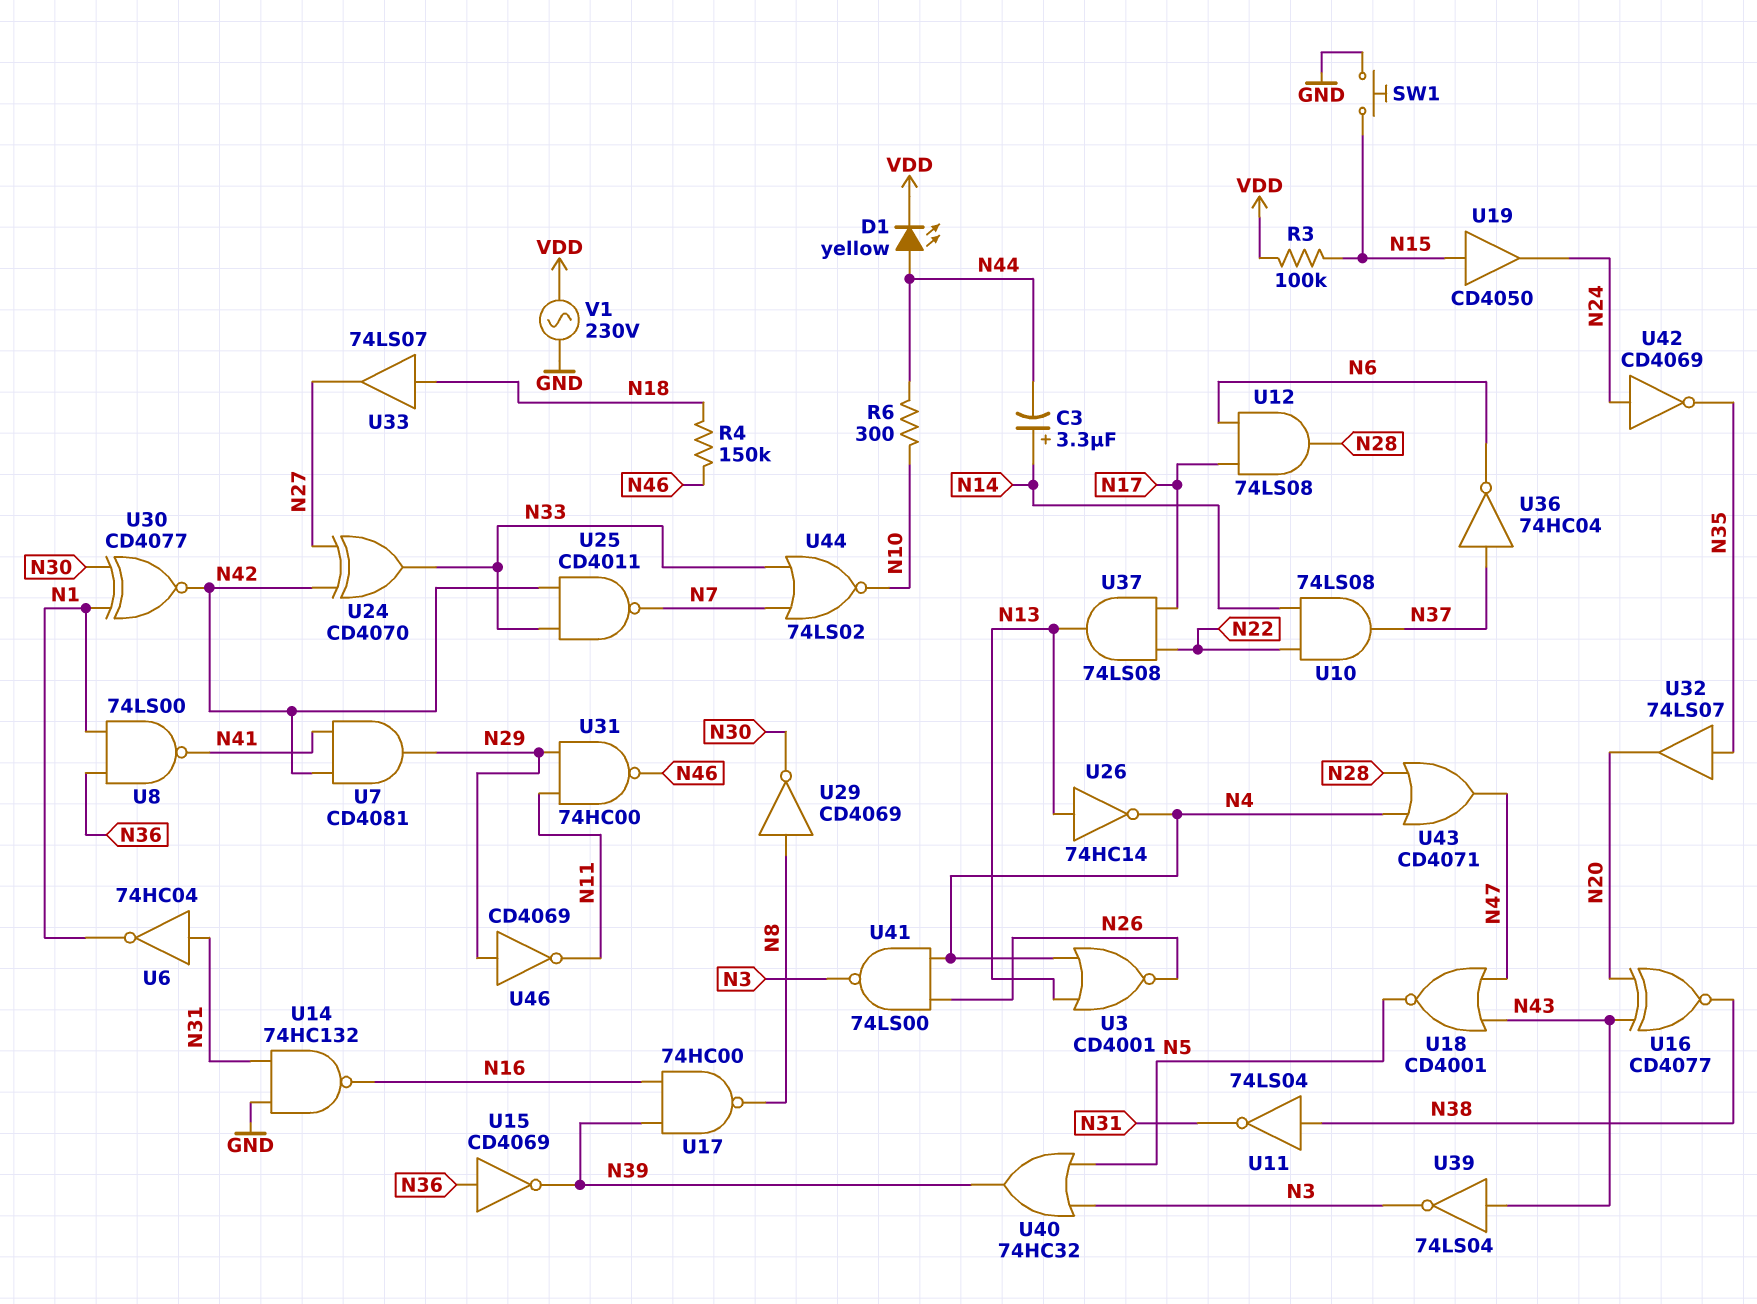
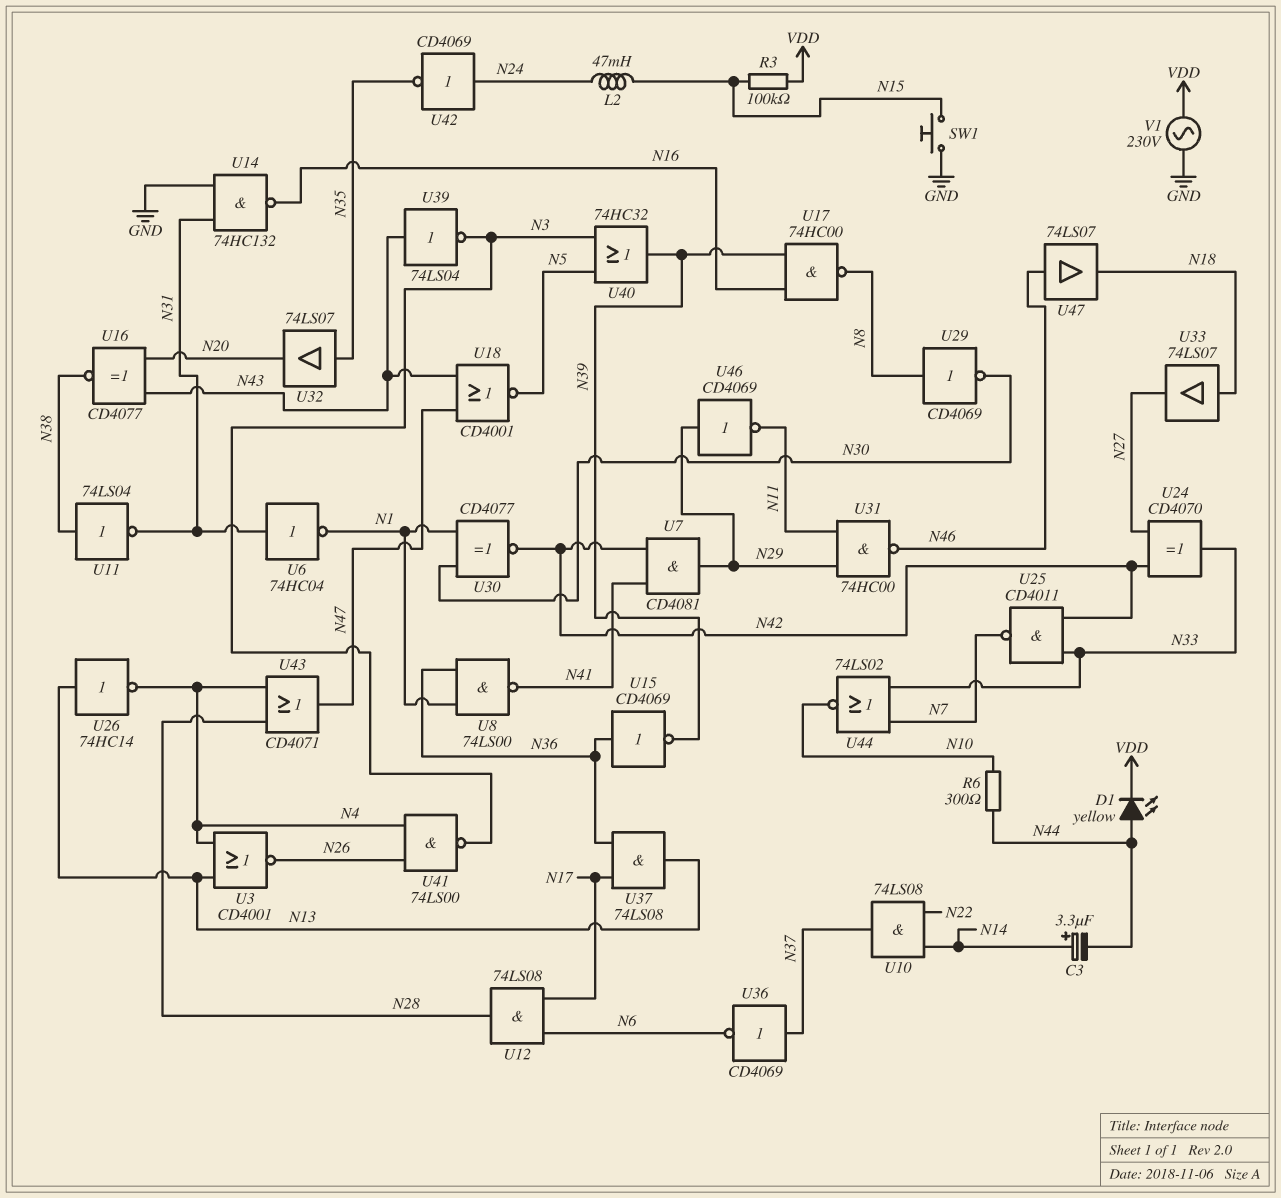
L2: none -> 47mH (N15, N24)
R4: 150k (N18, N46) -> none
U19: buffer CD4050 (in N15, out N24) -> none
U36: NOT 74HC04 (in N37, out N6) -> NOT CD4069 (in N37, out N6)
U37: AND 74LS08 (in N17, in N22, out N13) -> AND 74LS08 (in N17, in N36, out N13)
U47: none -> buffer 74LS07 (in N46, out N18)

